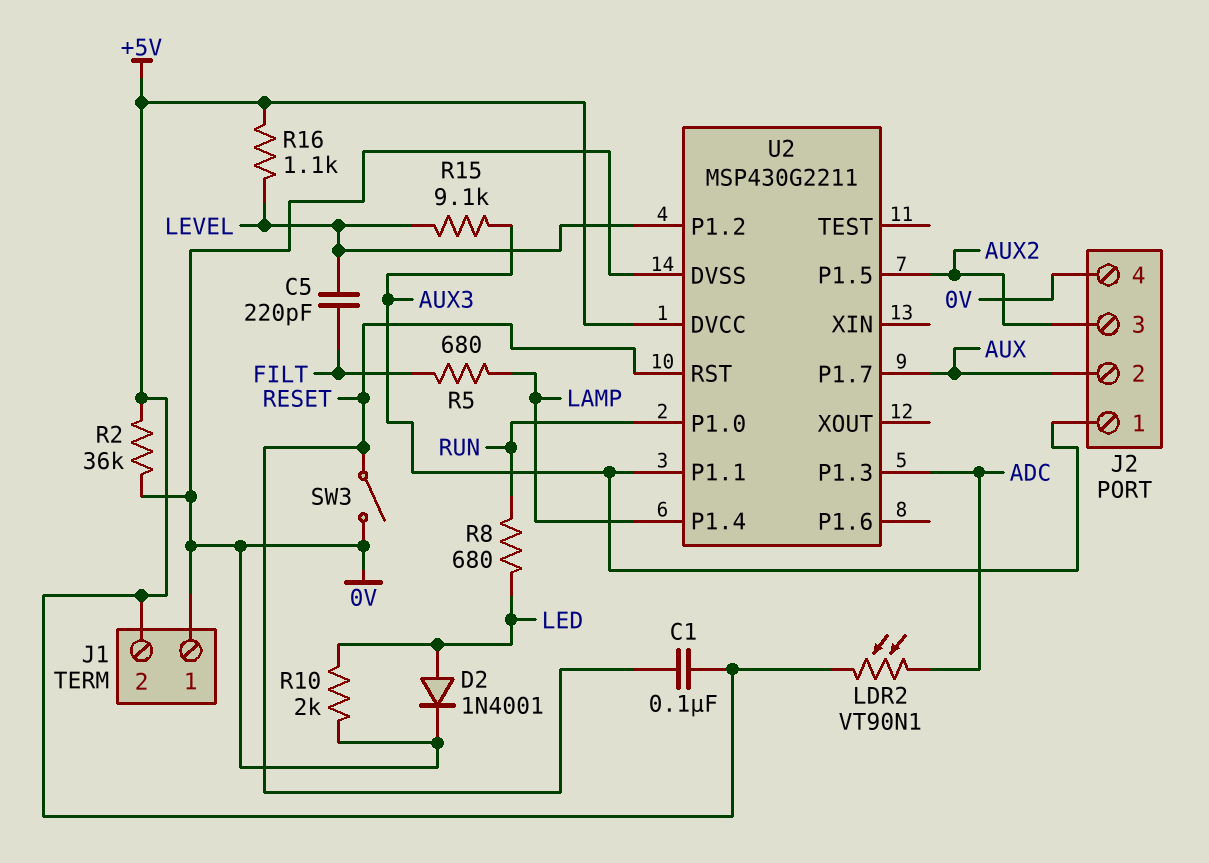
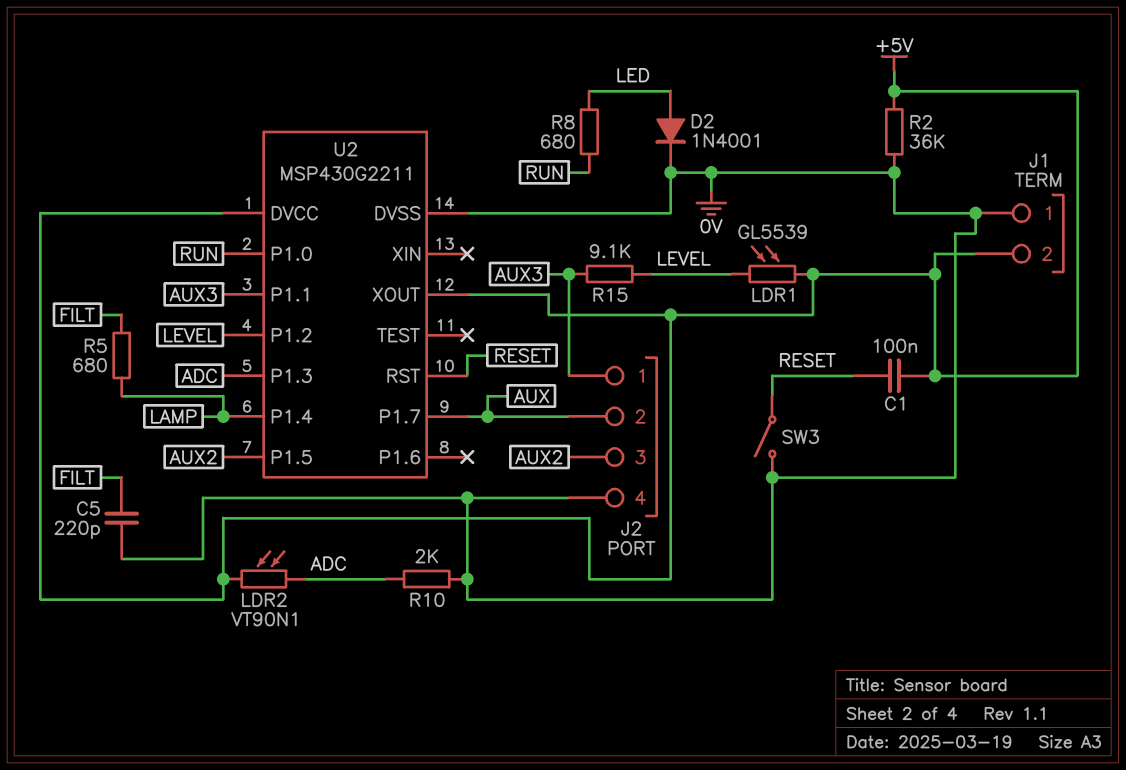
C5: 220pF (FILT, LEVEL) -> 220pF (0V, FILT)
LDR1: none -> GL5539 (+5V, LEVEL)
R10: 2k (0V, LED) -> 2k (0V, ADC)
R16: 1.1k (+5V, LEVEL) -> none
U2 pin XOUT: none -> +5V

